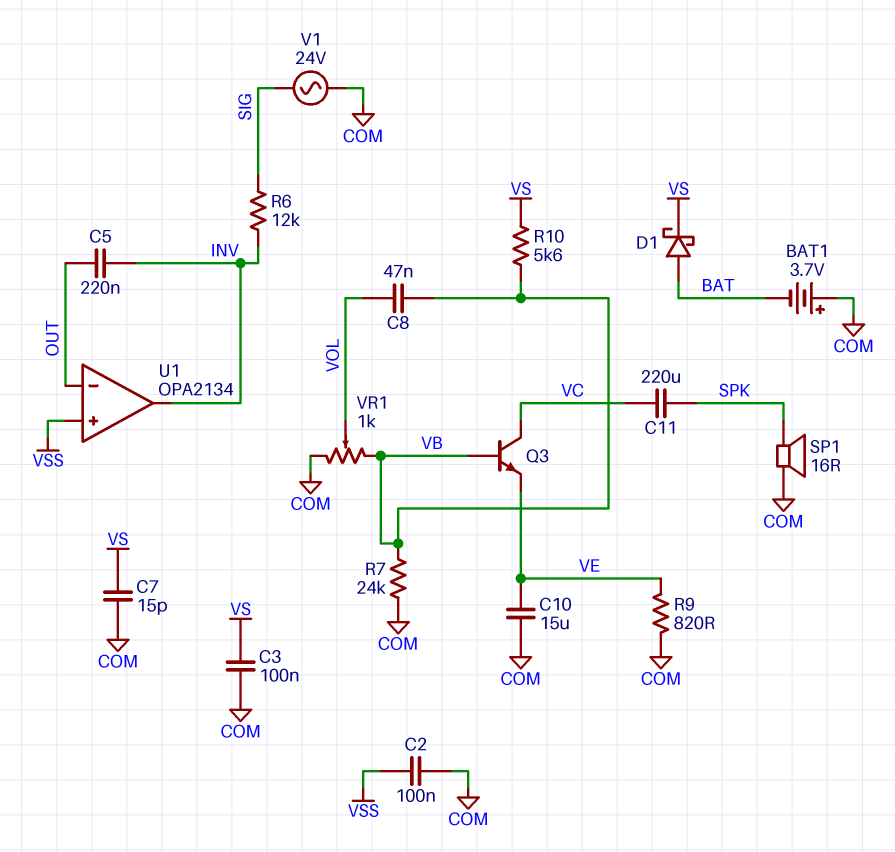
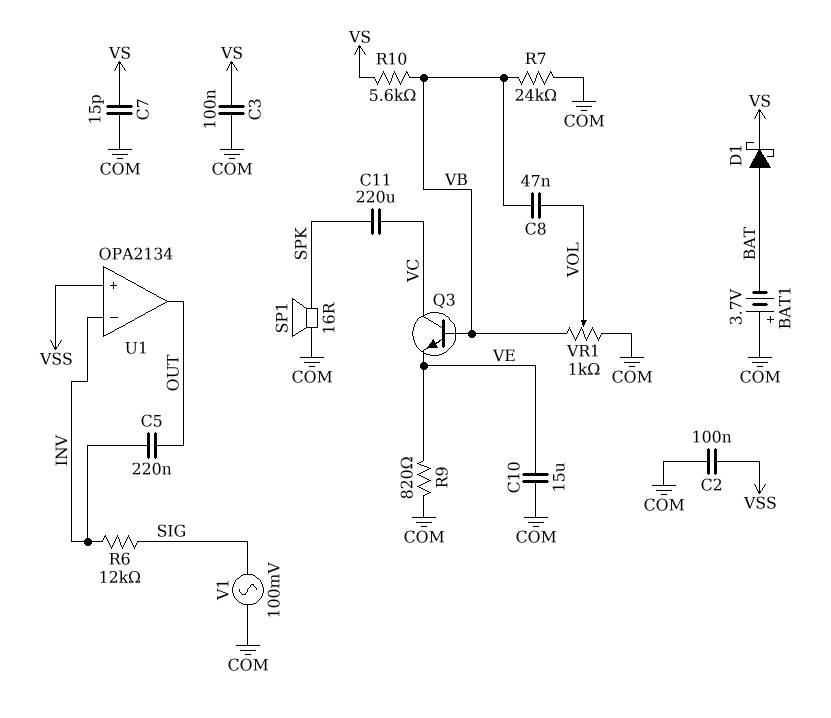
U1 pin in-: OUT -> INV
U1 pin out: INV -> OUT
V1: AC 24V (COM, SIG) -> AC 100mV (COM, SIG)

